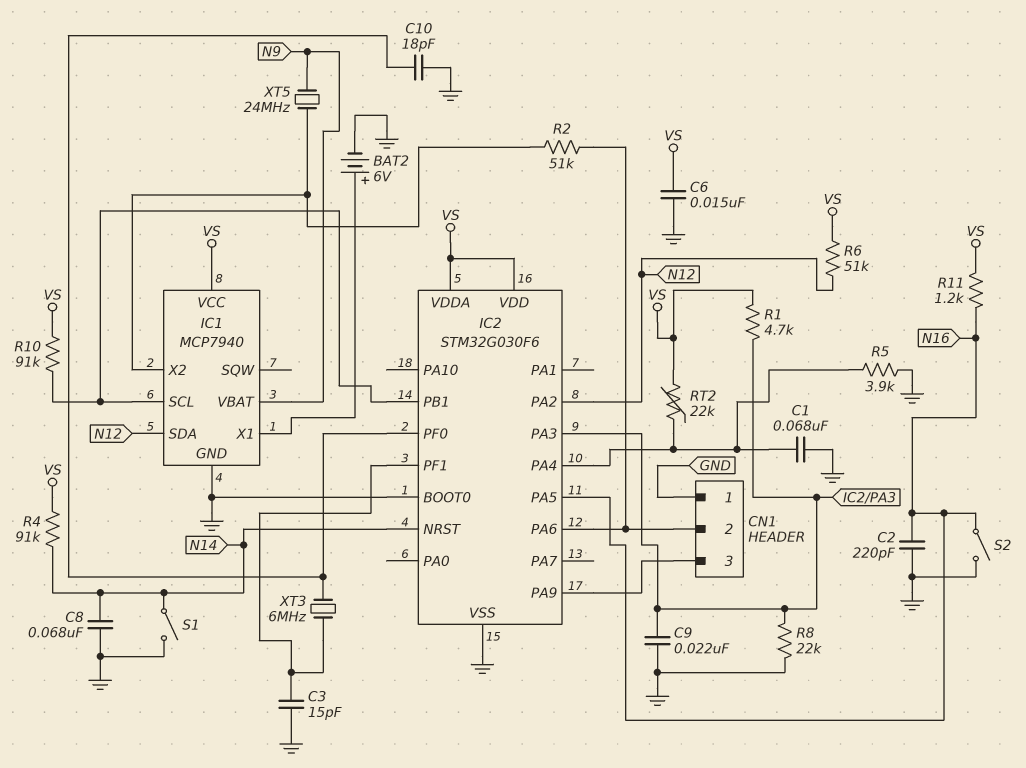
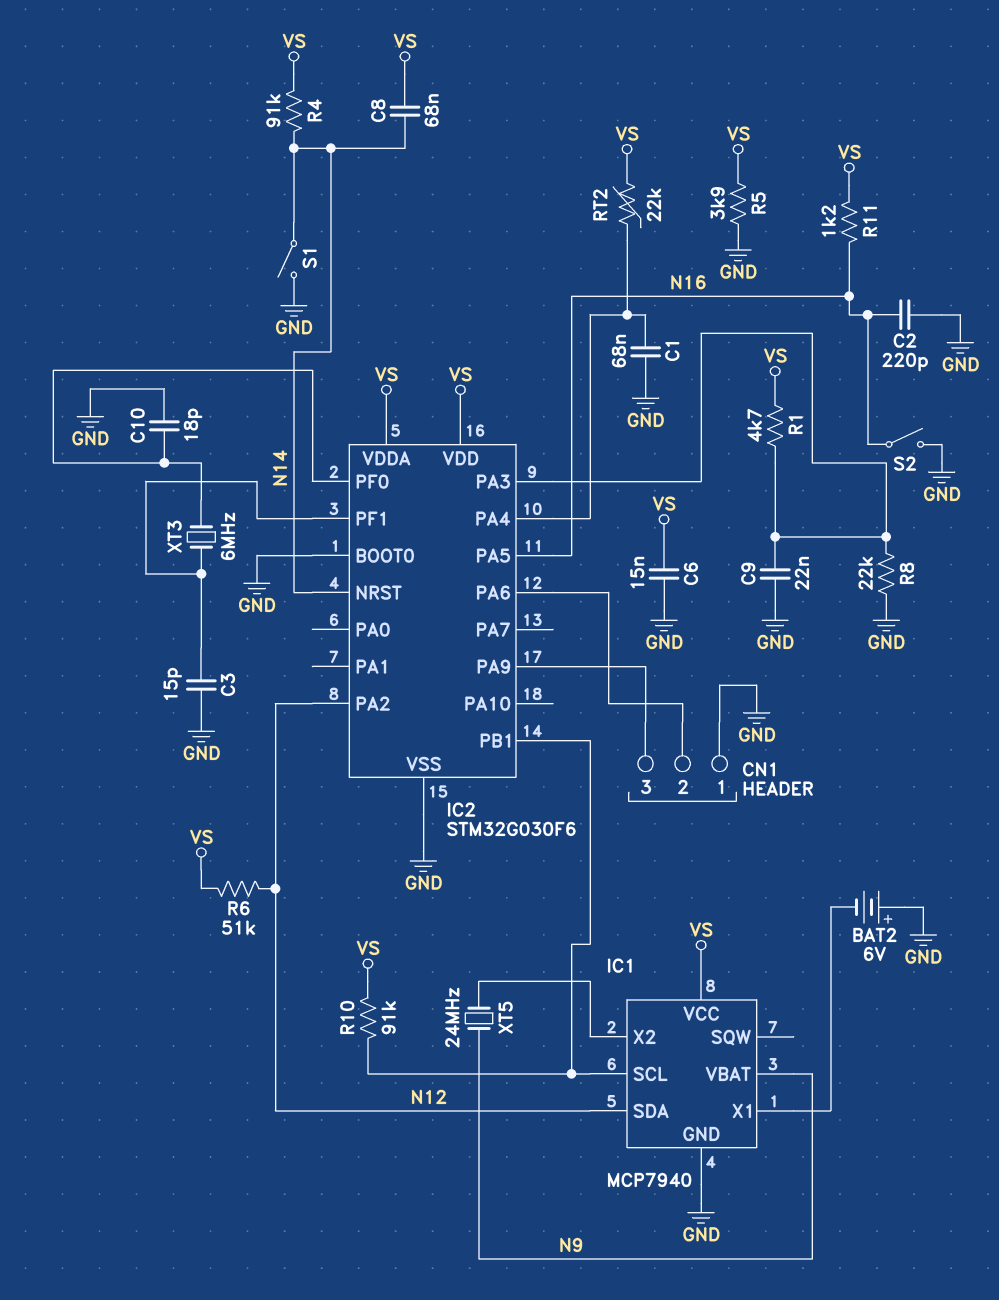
BAT2: 6V (plus IC1/X1, minus GND) -> 6V (plus GND, minus IC1/X1)
C8: 68nF (GND, N14) -> 68nF (N14, VS)
R2: 51k (CN1/2, IC1/X2) -> none
R5: 3.9k (GND, IC2/PA4) -> 3.9k (GND, VS)

